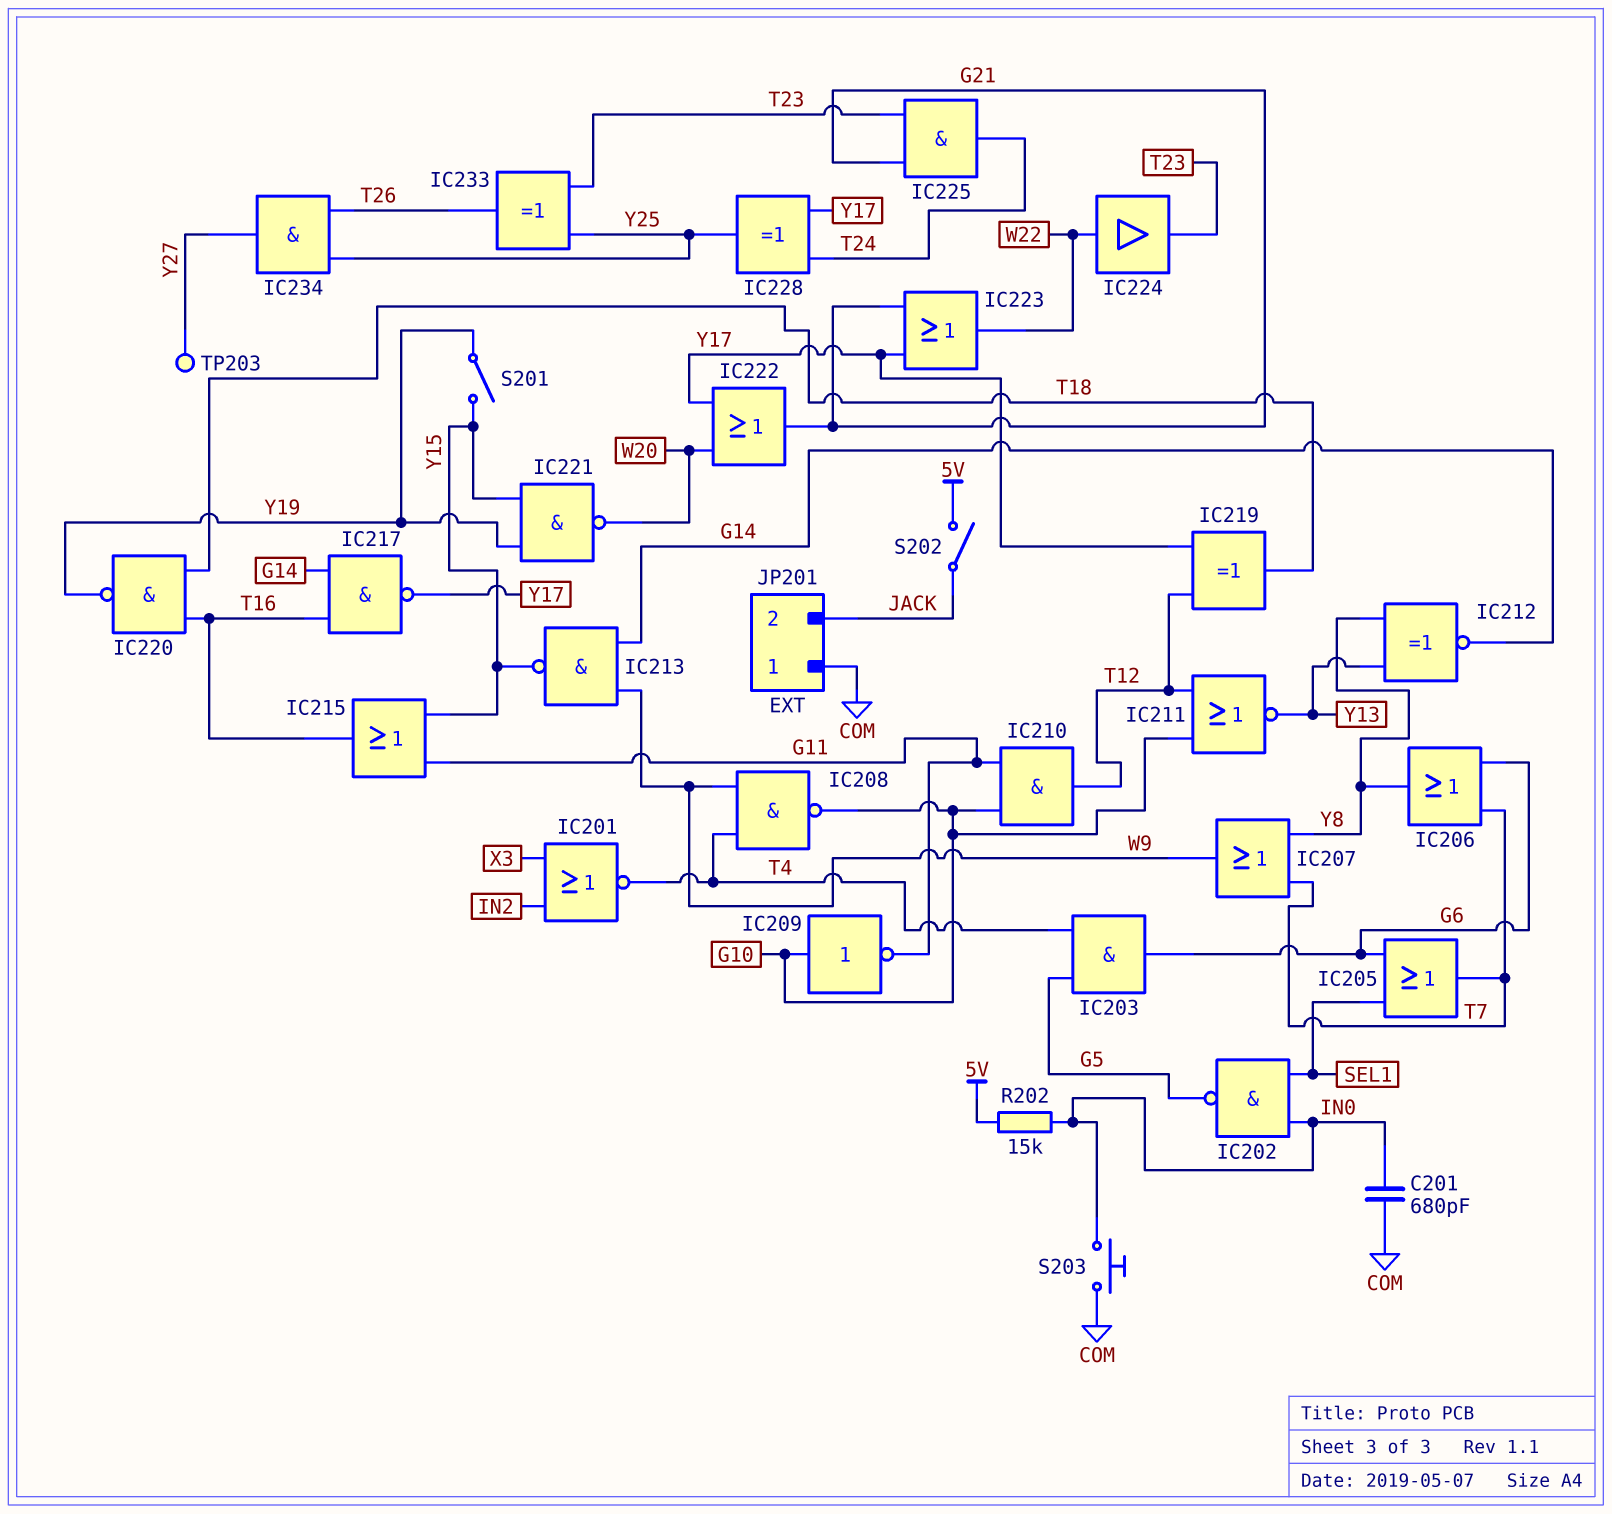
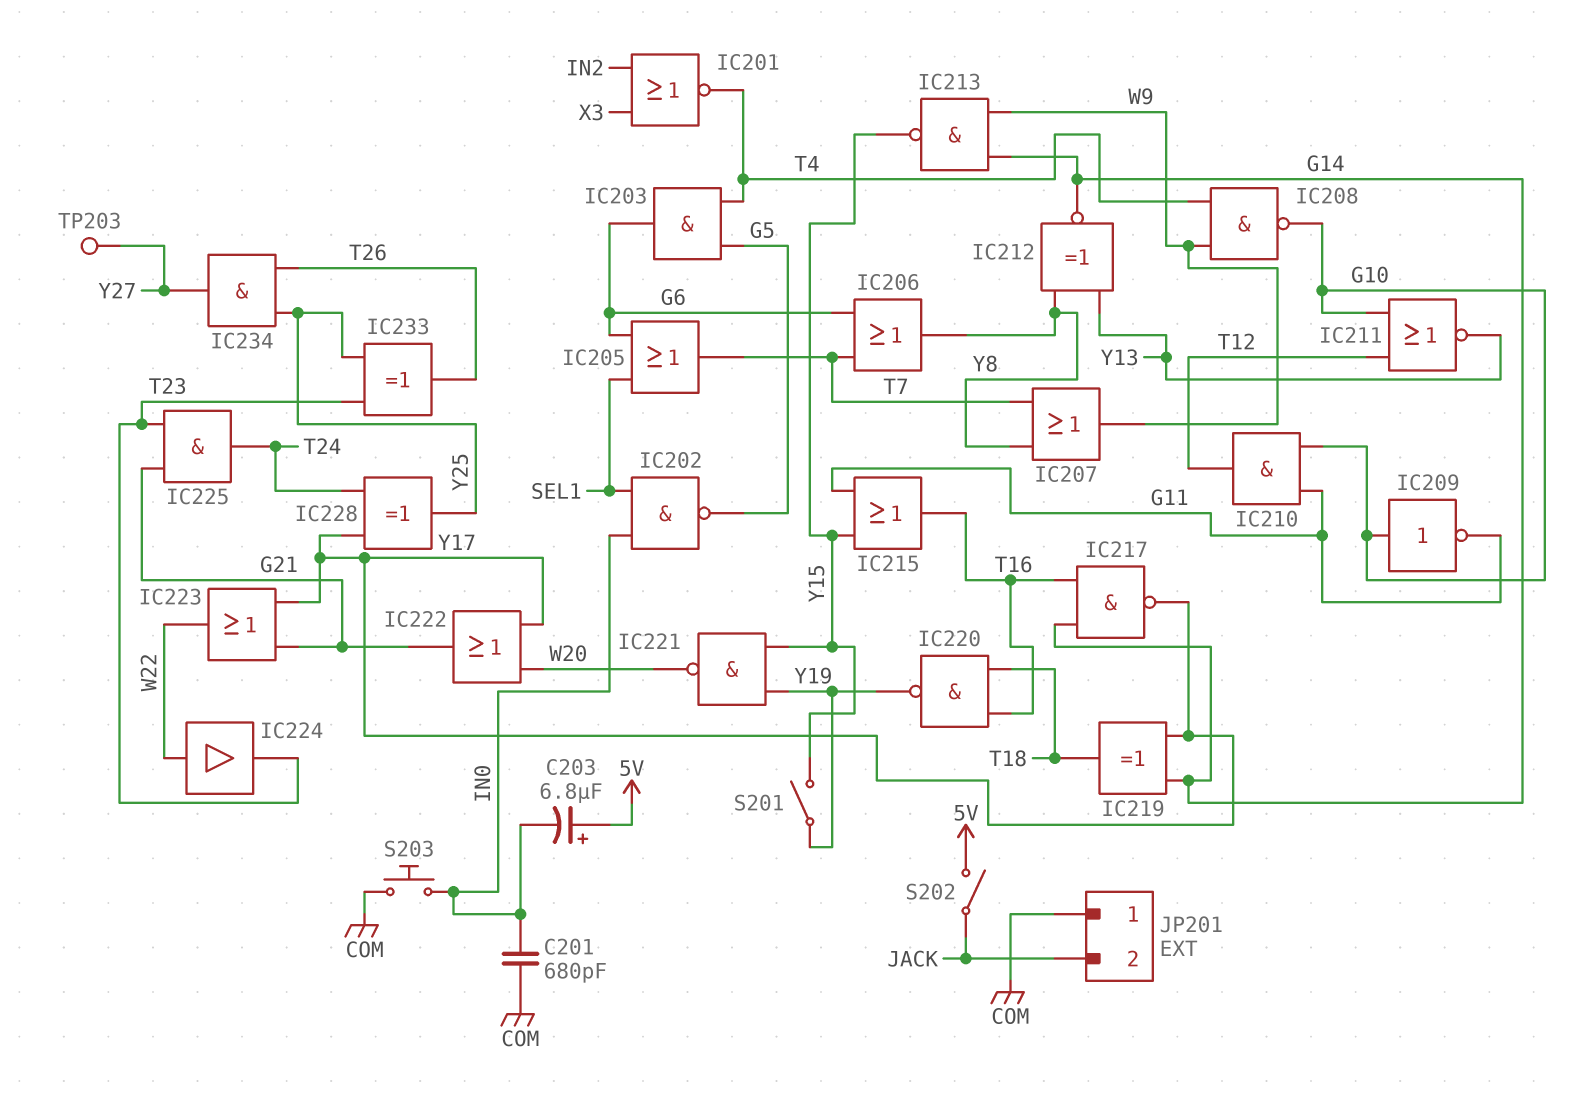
C203: none -> 6.8uF (plus 5V, minus IN0)
IC219: XOR (in T12, in Y17, out T18) -> XOR (in G14, in Y17, out T18)
R202: 15k (5V, IN0) -> none

